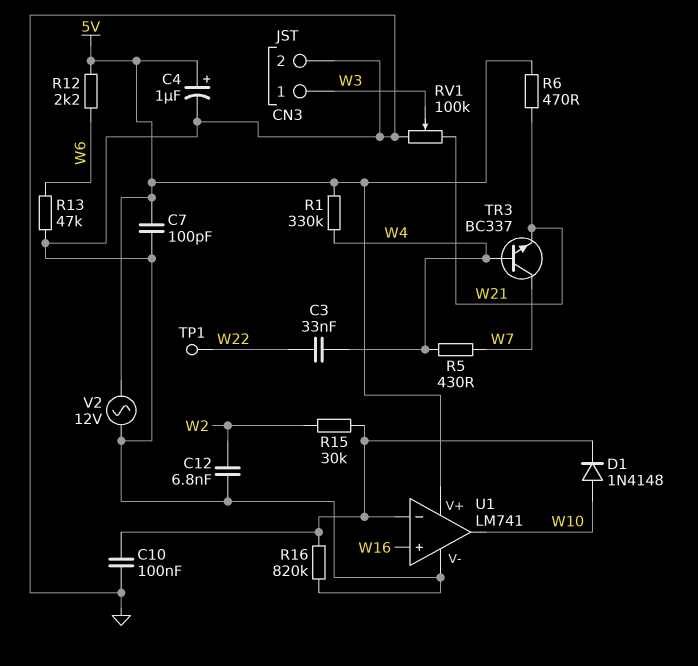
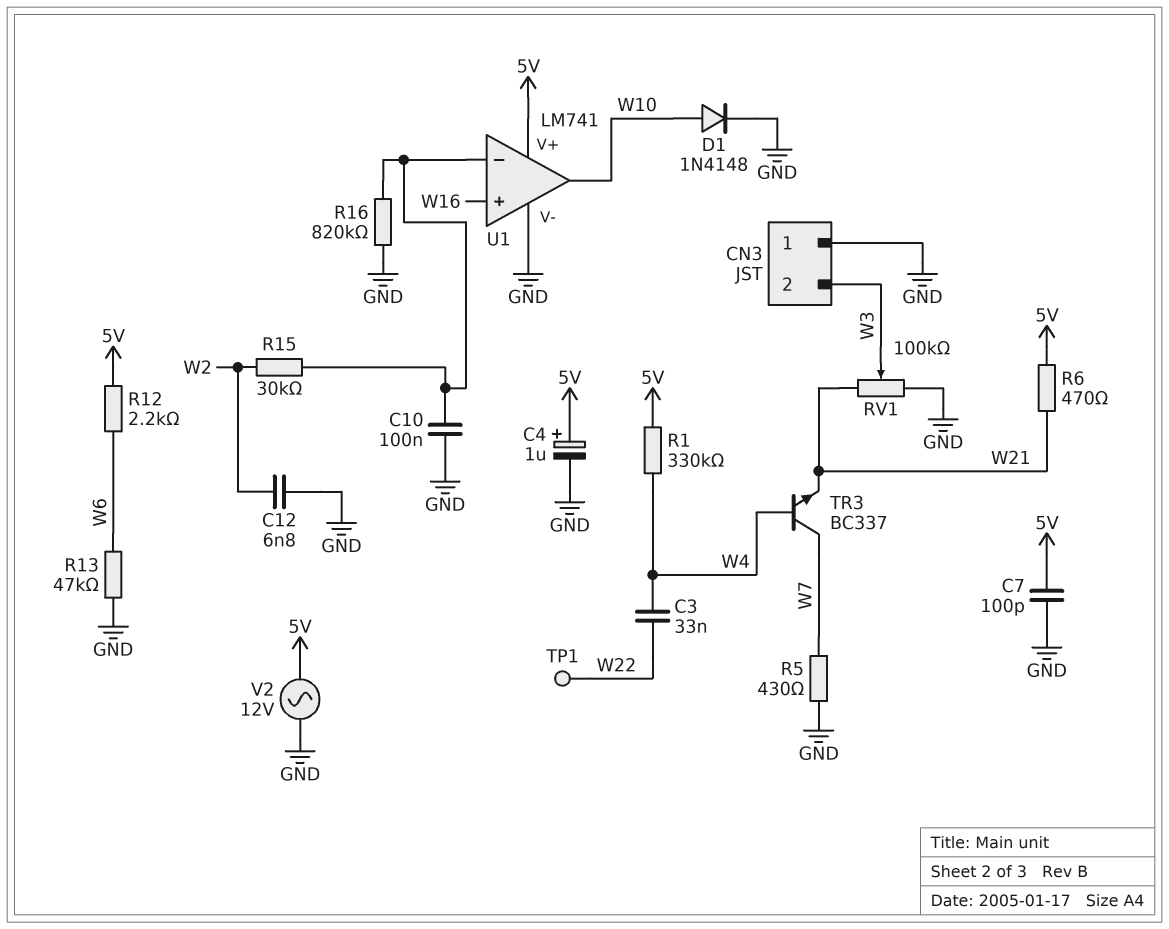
CN3 pin 1: W3 -> GND
CN3 pin 2: GND -> W3
D1: diode 1N4148 (A W10, K U1/in-) -> diode 1N4148 (A W10, K GND)
R5: 430 (W4, W7) -> 430 (GND, W7)

